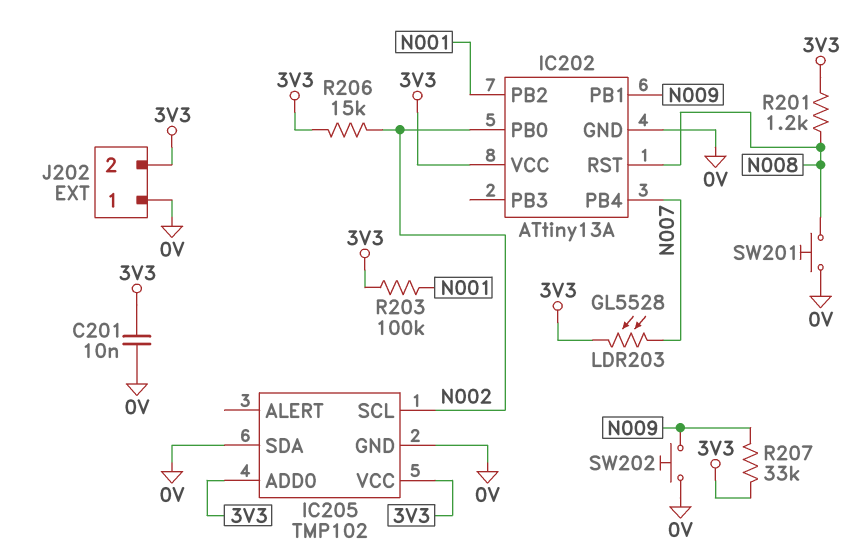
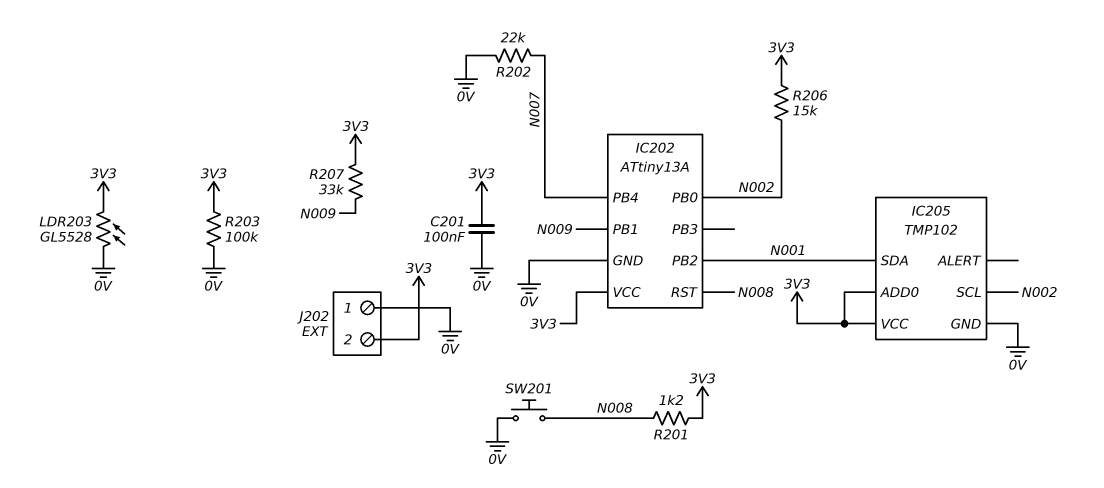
C201: 10nF (0V, 3V3) -> 100nF (0V, 3V3)
IC205 pin SDA: 0V -> N001
LDR203: GL5528 (3V3, N007) -> GL5528 (0V, 3V3)
R202: none -> 22k (0V, N007)
R203: 100k (3V3, N001) -> 100k (0V, 3V3)
SW202: button (0V, N009) -> none

